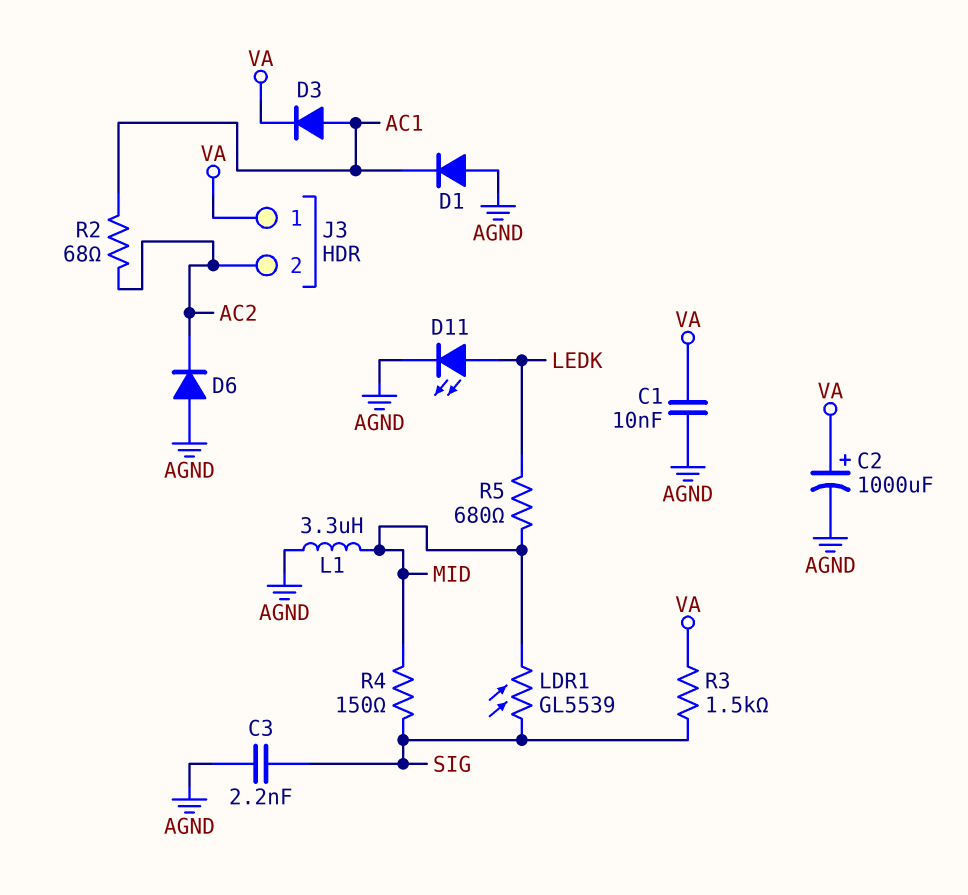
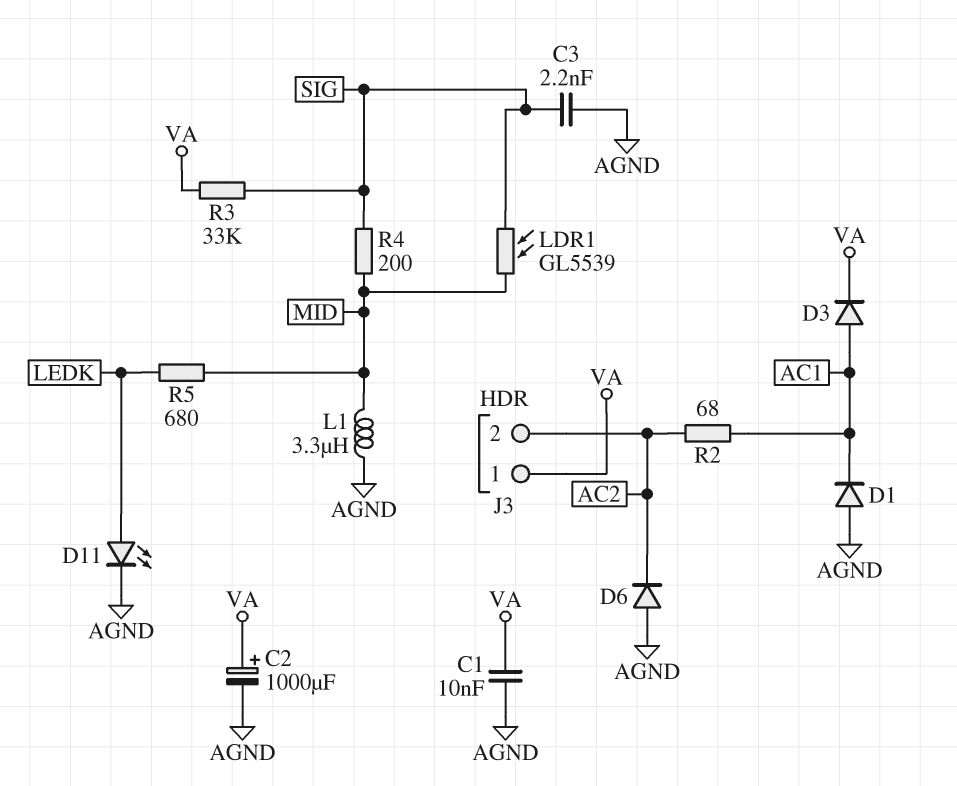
R3: 1.5k (SIG, VA) -> 33k (SIG, VA)
R4: 150 (MID, SIG) -> 200 (MID, SIG)

